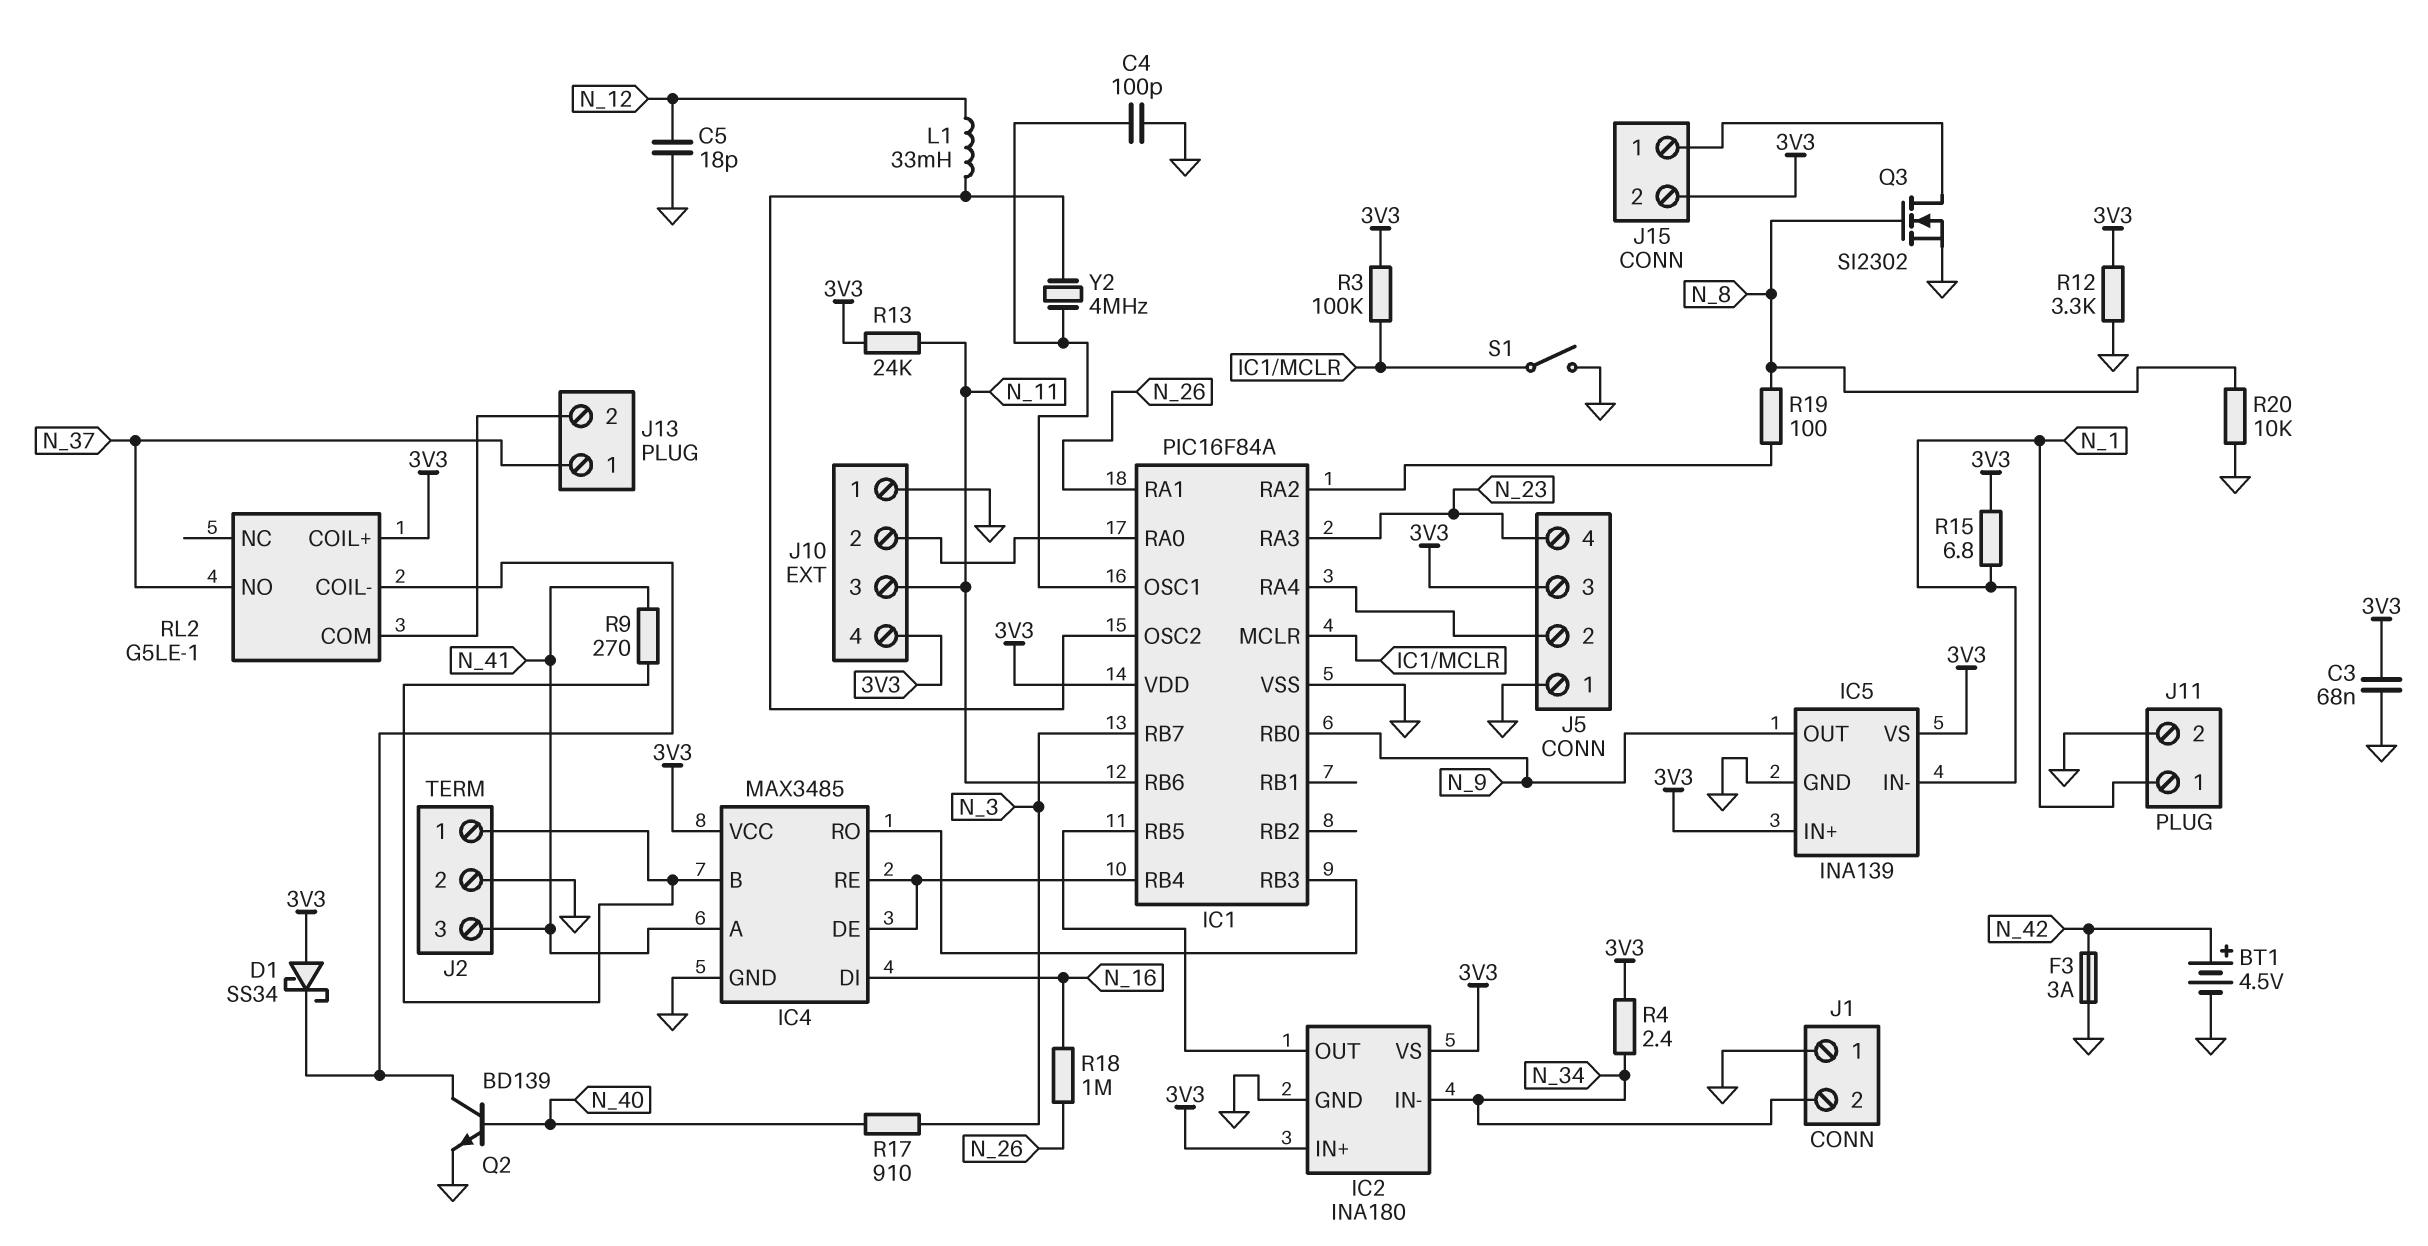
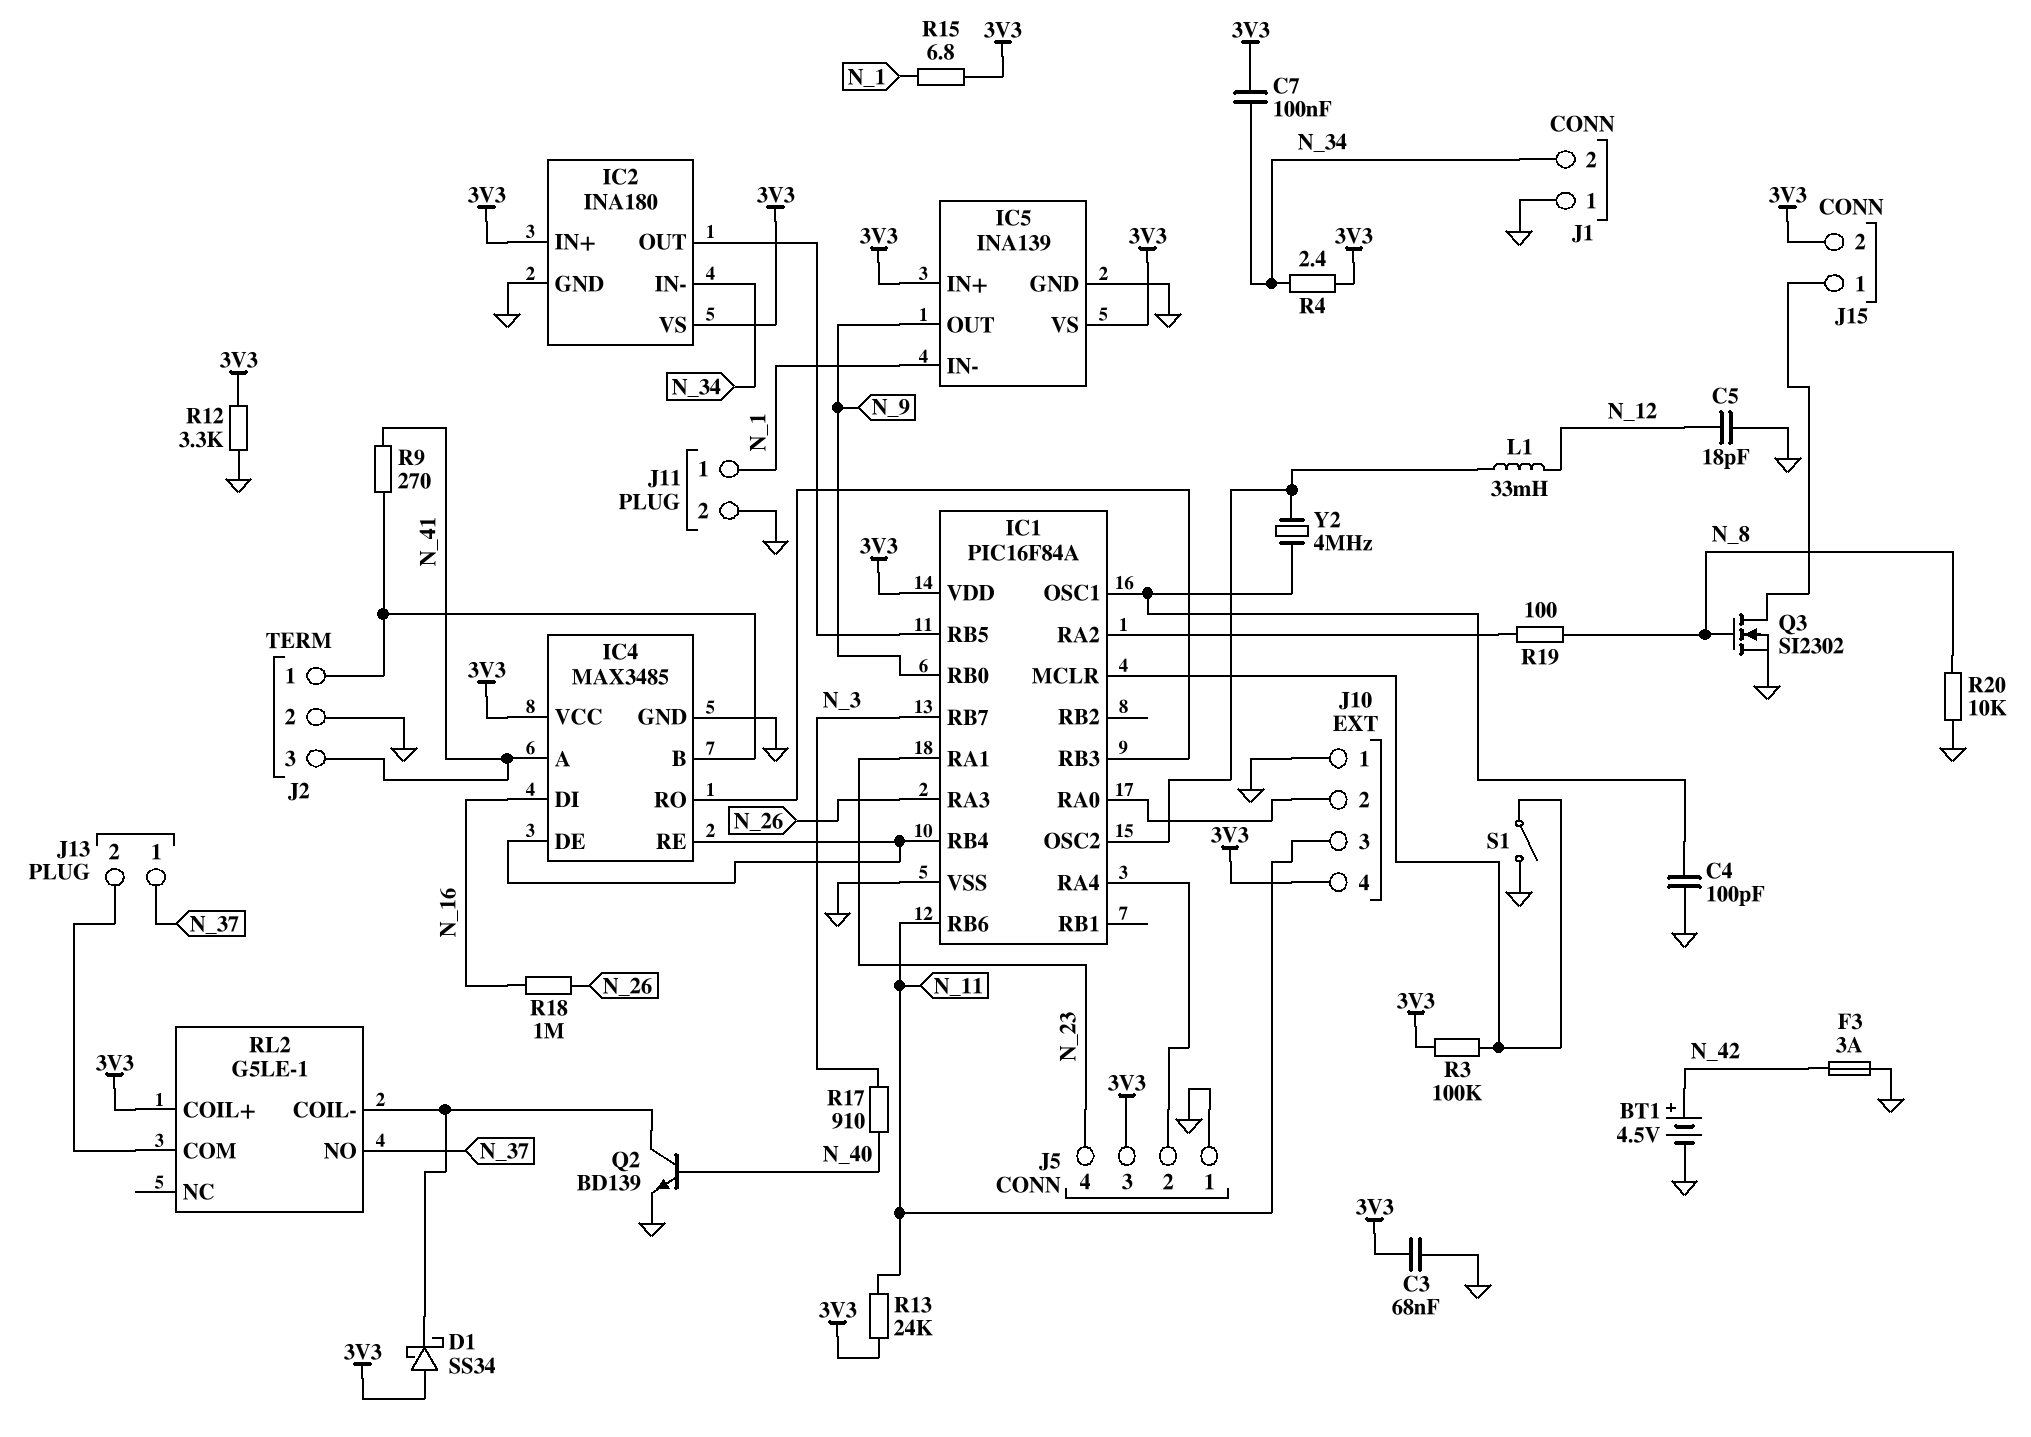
C7: none -> 100nF (3V3, N_34)
IC1 pin RA1: N_26 -> N_23
IC1 pin RA3: N_23 -> N_26

